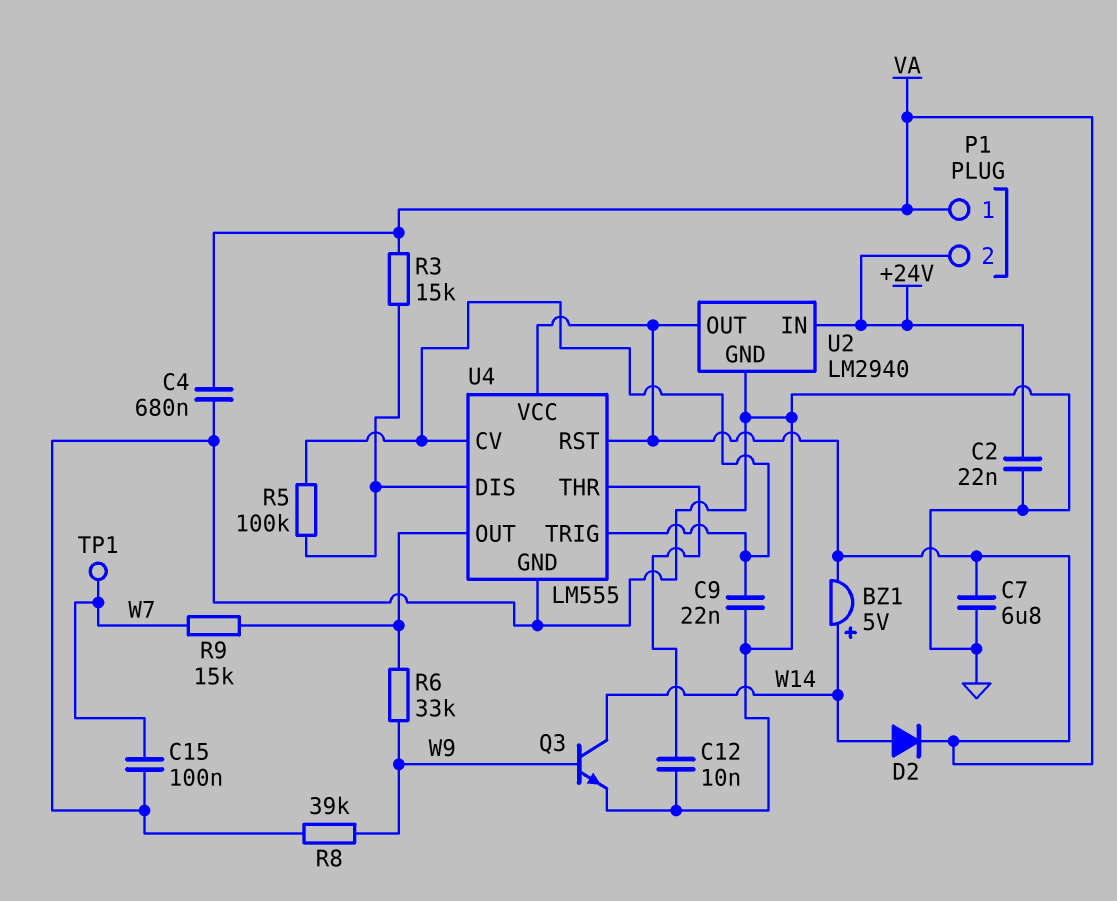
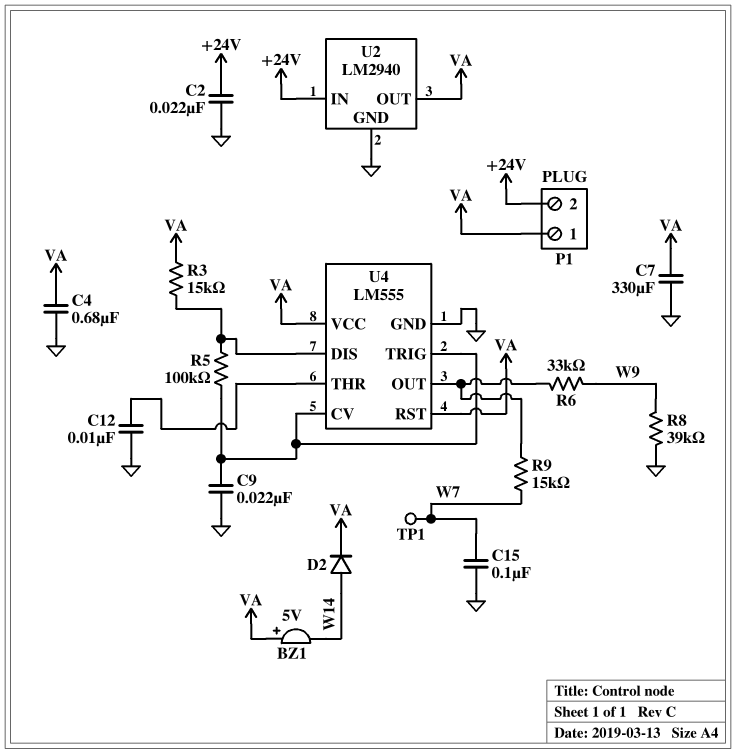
BZ1: buzzer 5V (plus W14, minus VA) -> buzzer 5V (plus VA, minus W14)
C7: 6.8uF (GND, VA) -> 330uF (GND, VA)
Q3: NPN (B W9, C W14, E GND) -> none

